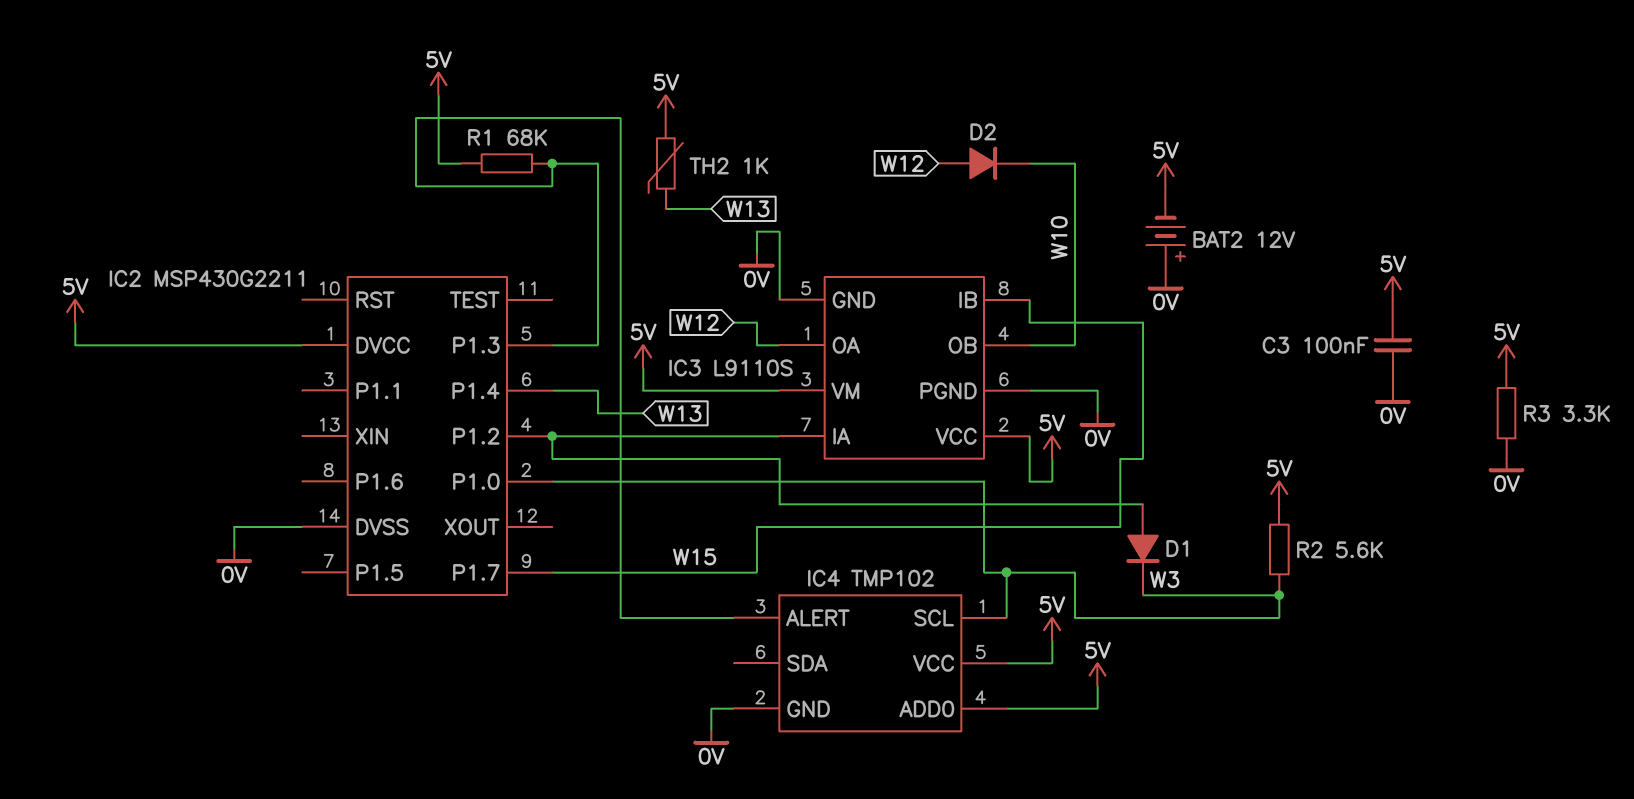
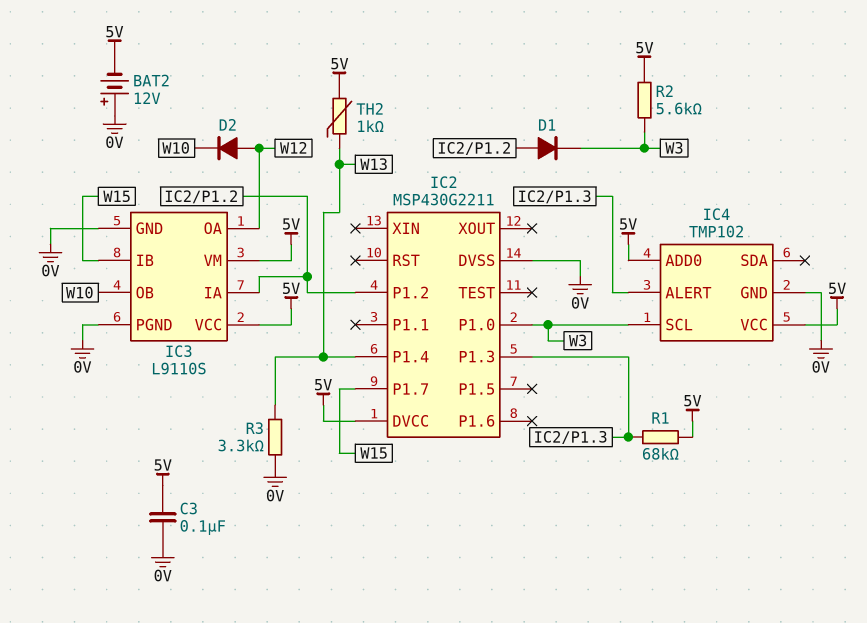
R3: 3.3k (0V, 5V) -> 3.3k (0V, W13)

